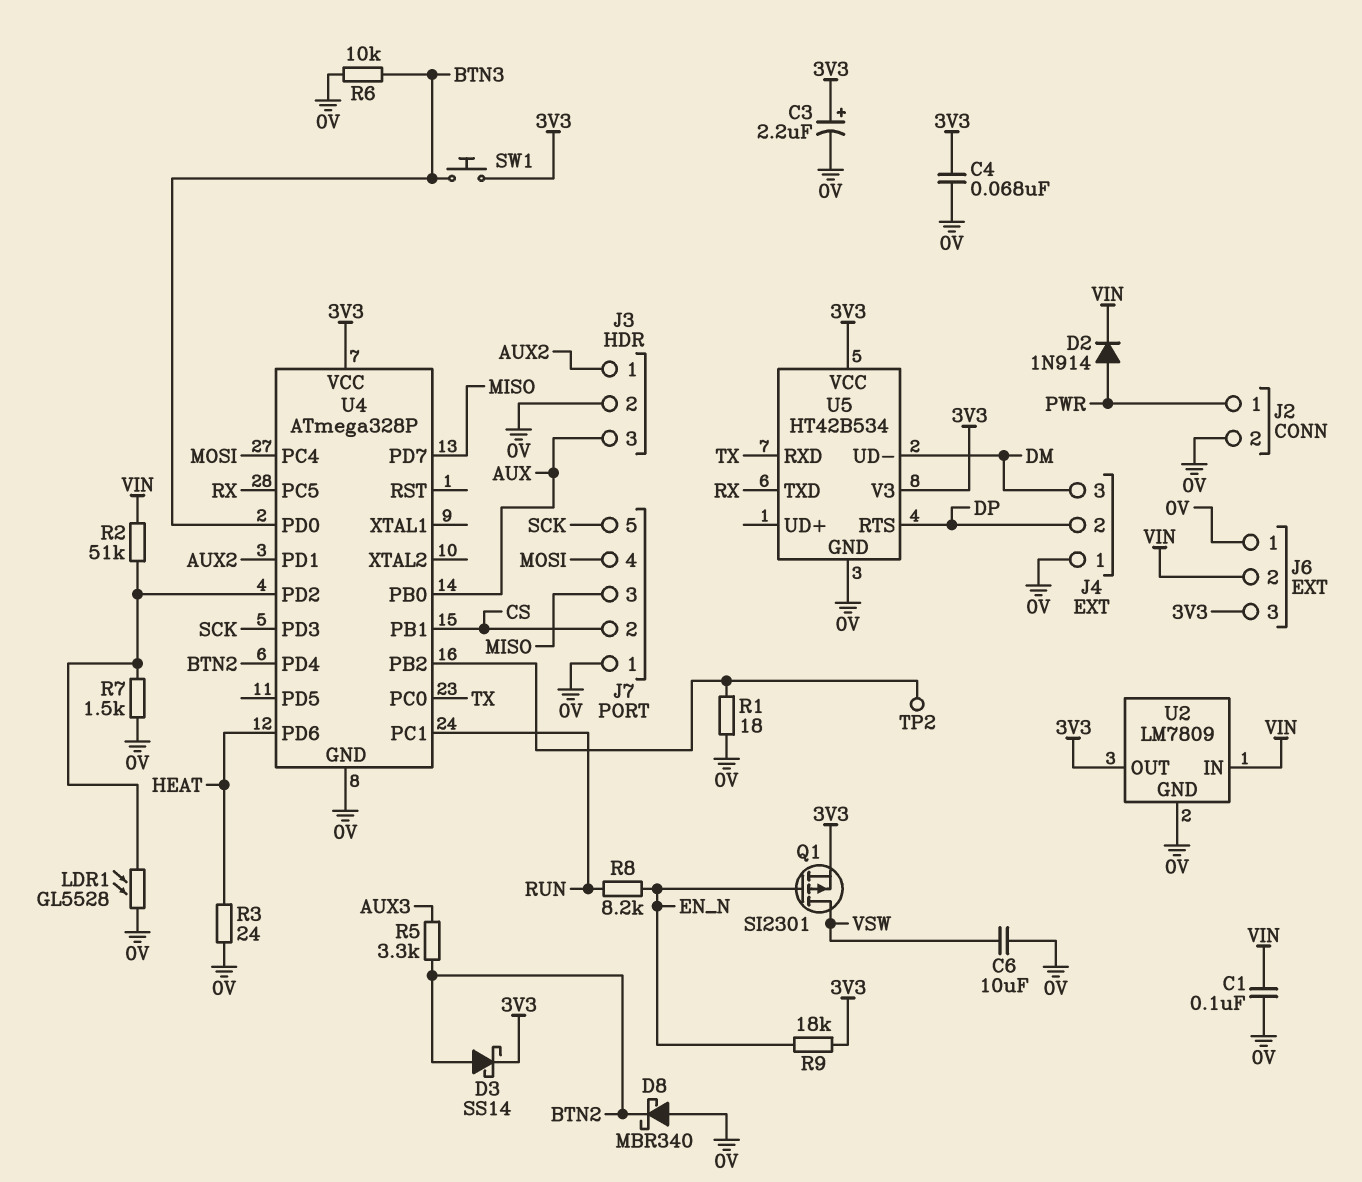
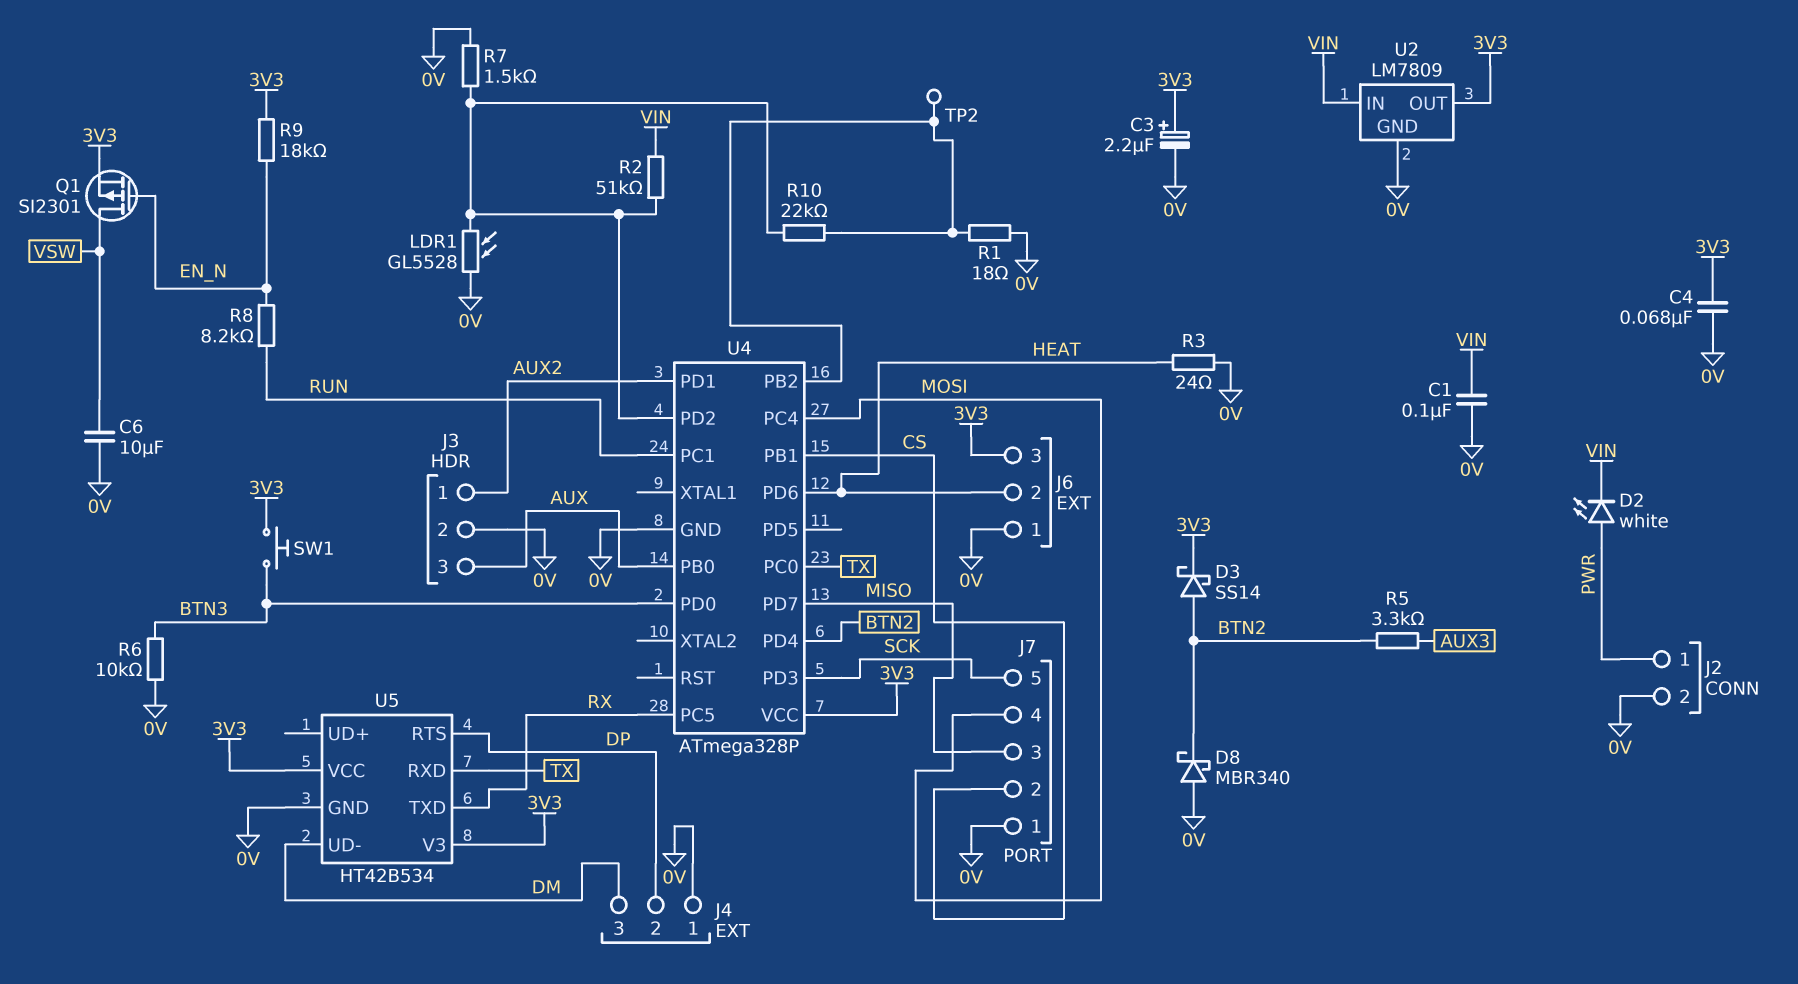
D2: diode 1N914 (A PWR, K VIN) -> LED white (A PWR, K VIN)
J6 pin 2: VIN -> HEAT
R10: none -> 22k (U4/PB2, U4/PD2)

